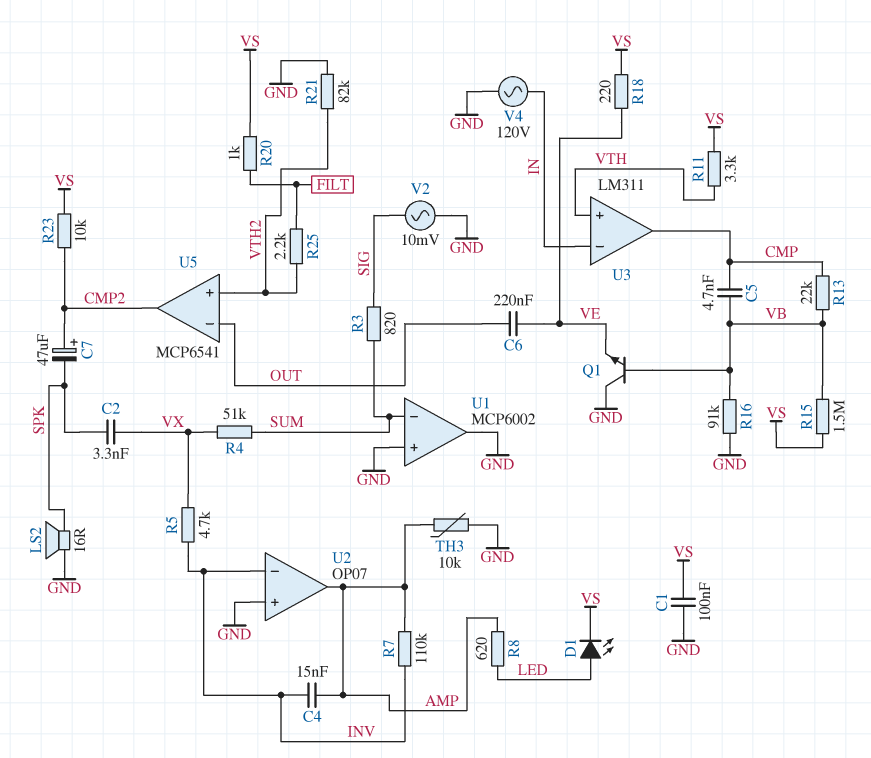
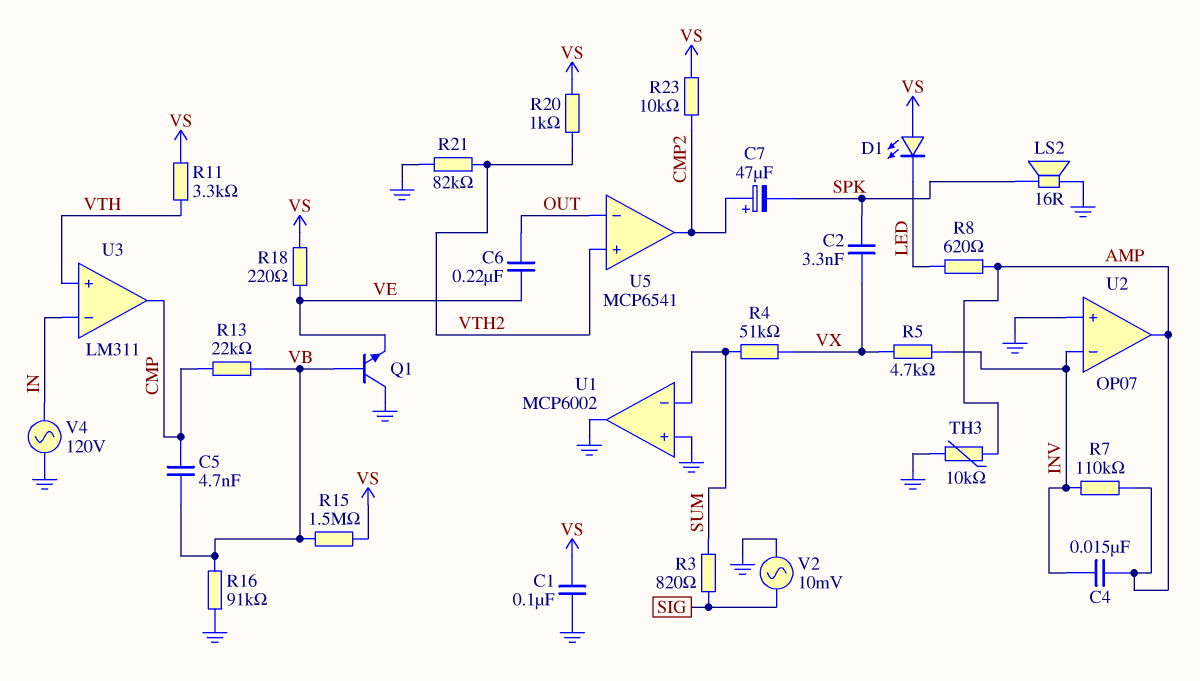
D1: LED (A LED, K VS) -> LED (A VS, K LED)
R20: 1k (FILT, VS) -> 1k (VS, VTH2)
R25: 2.2k (FILT, VTH2) -> none

